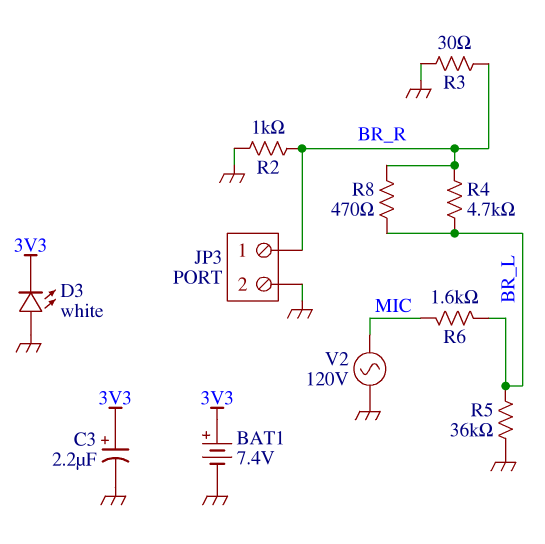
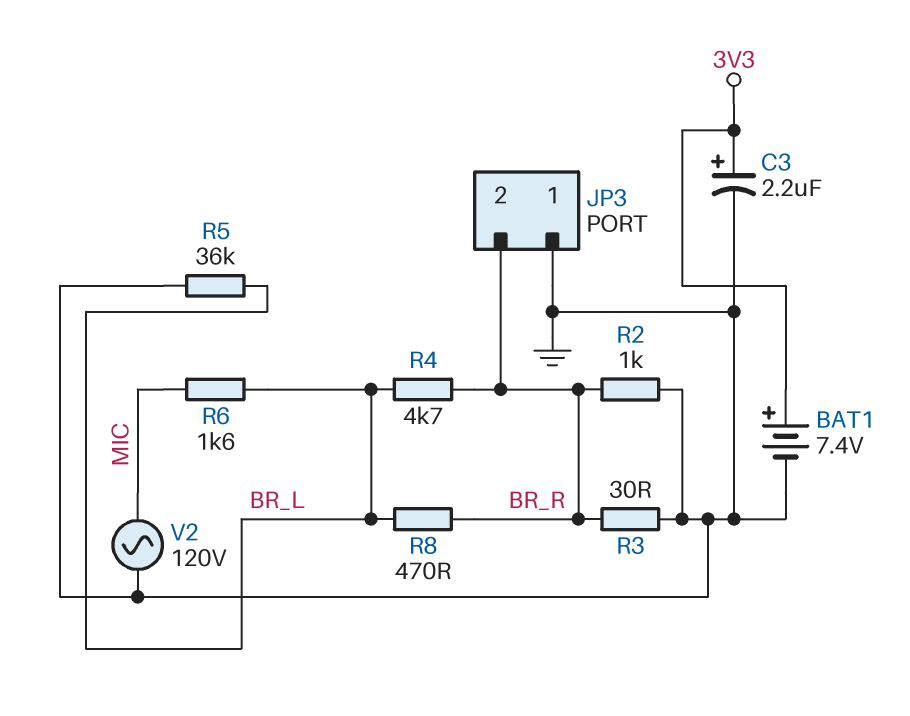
D3: LED white (A GND, K 3V3) -> none
JP3 pin 1: BR_R -> GND
JP3 pin 2: GND -> BR_R

